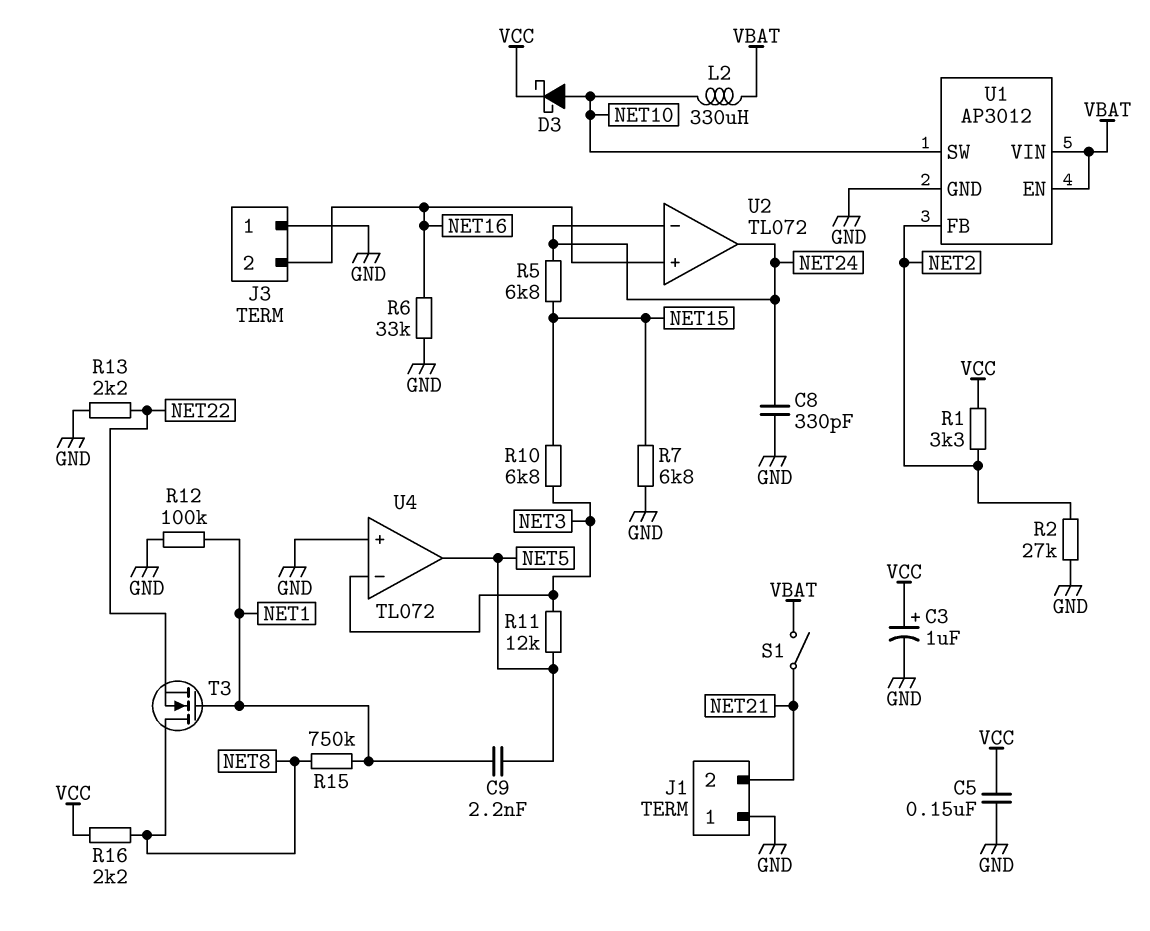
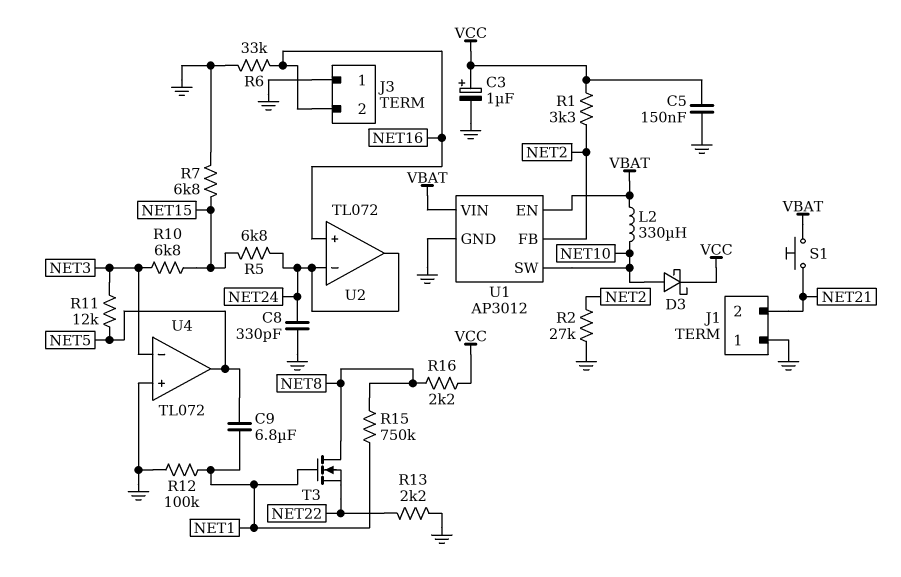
C9: 2.2nF (NET1, NET5) -> 6.8uF (NET1, NET5)
S1: switch (NET21, VBAT) -> button (NET21, VBAT)

